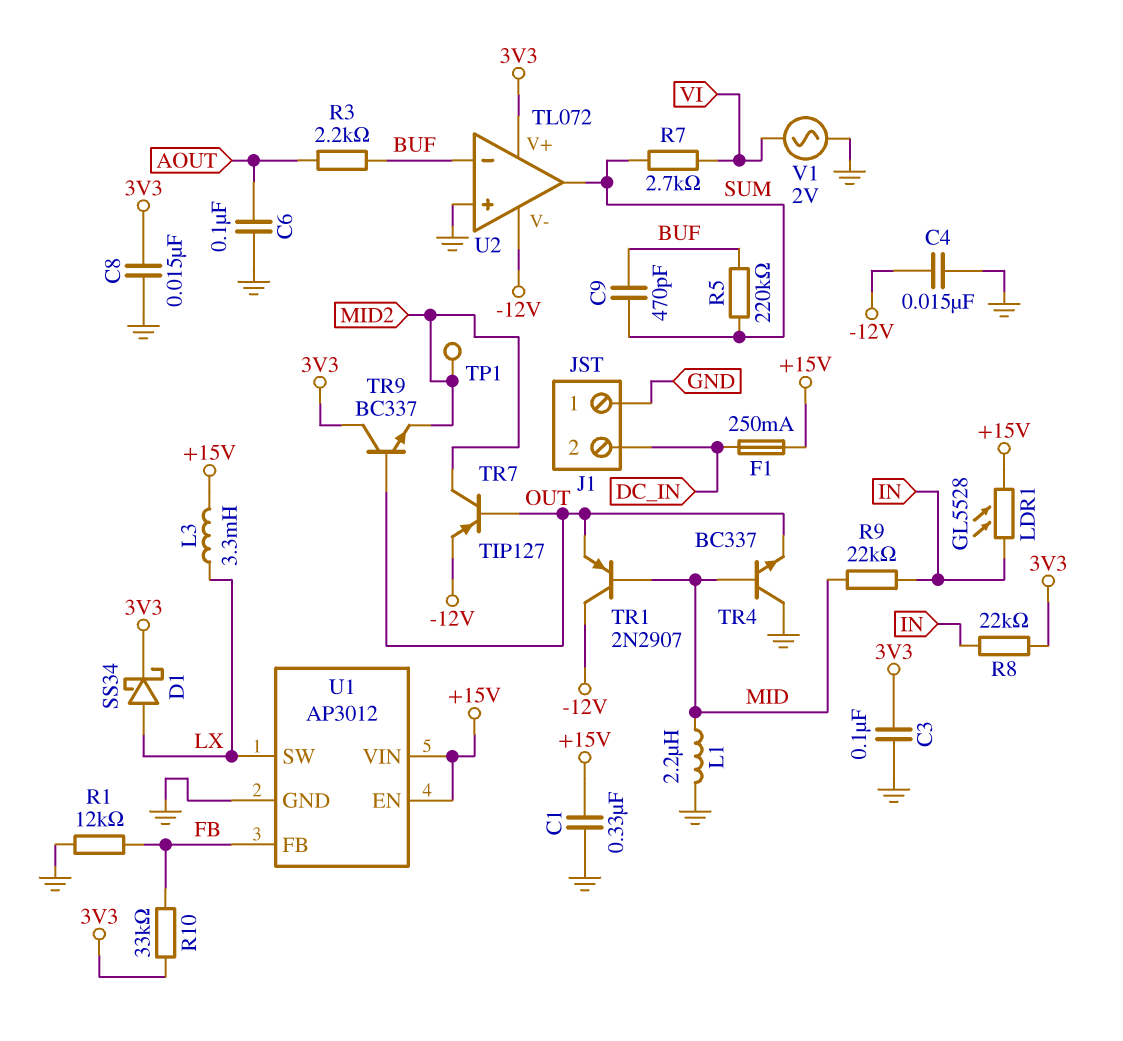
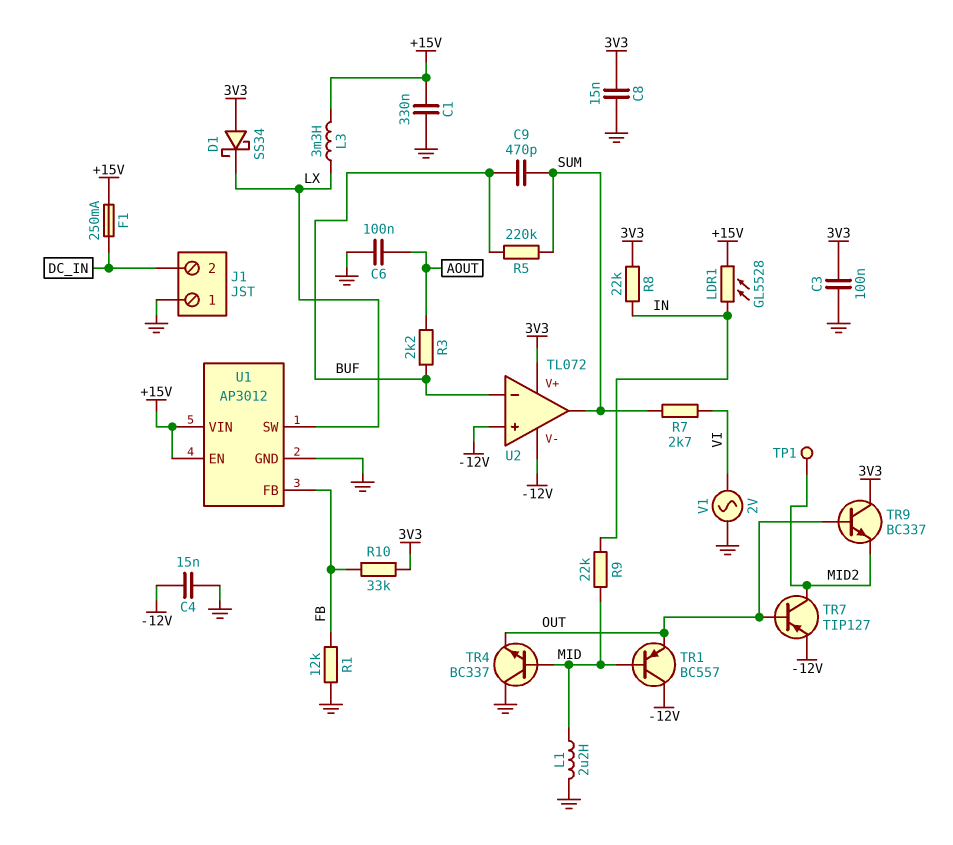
D1: schottky SS34 (A LX, K 3V3) -> schottky SS34 (A 3V3, K LX)
TR1: PNP 2N2907 (B MID, C -12V, E OUT) -> PNP BC557 (B MID, C -12V, E OUT)
U2 pin in+: GND -> -12V

